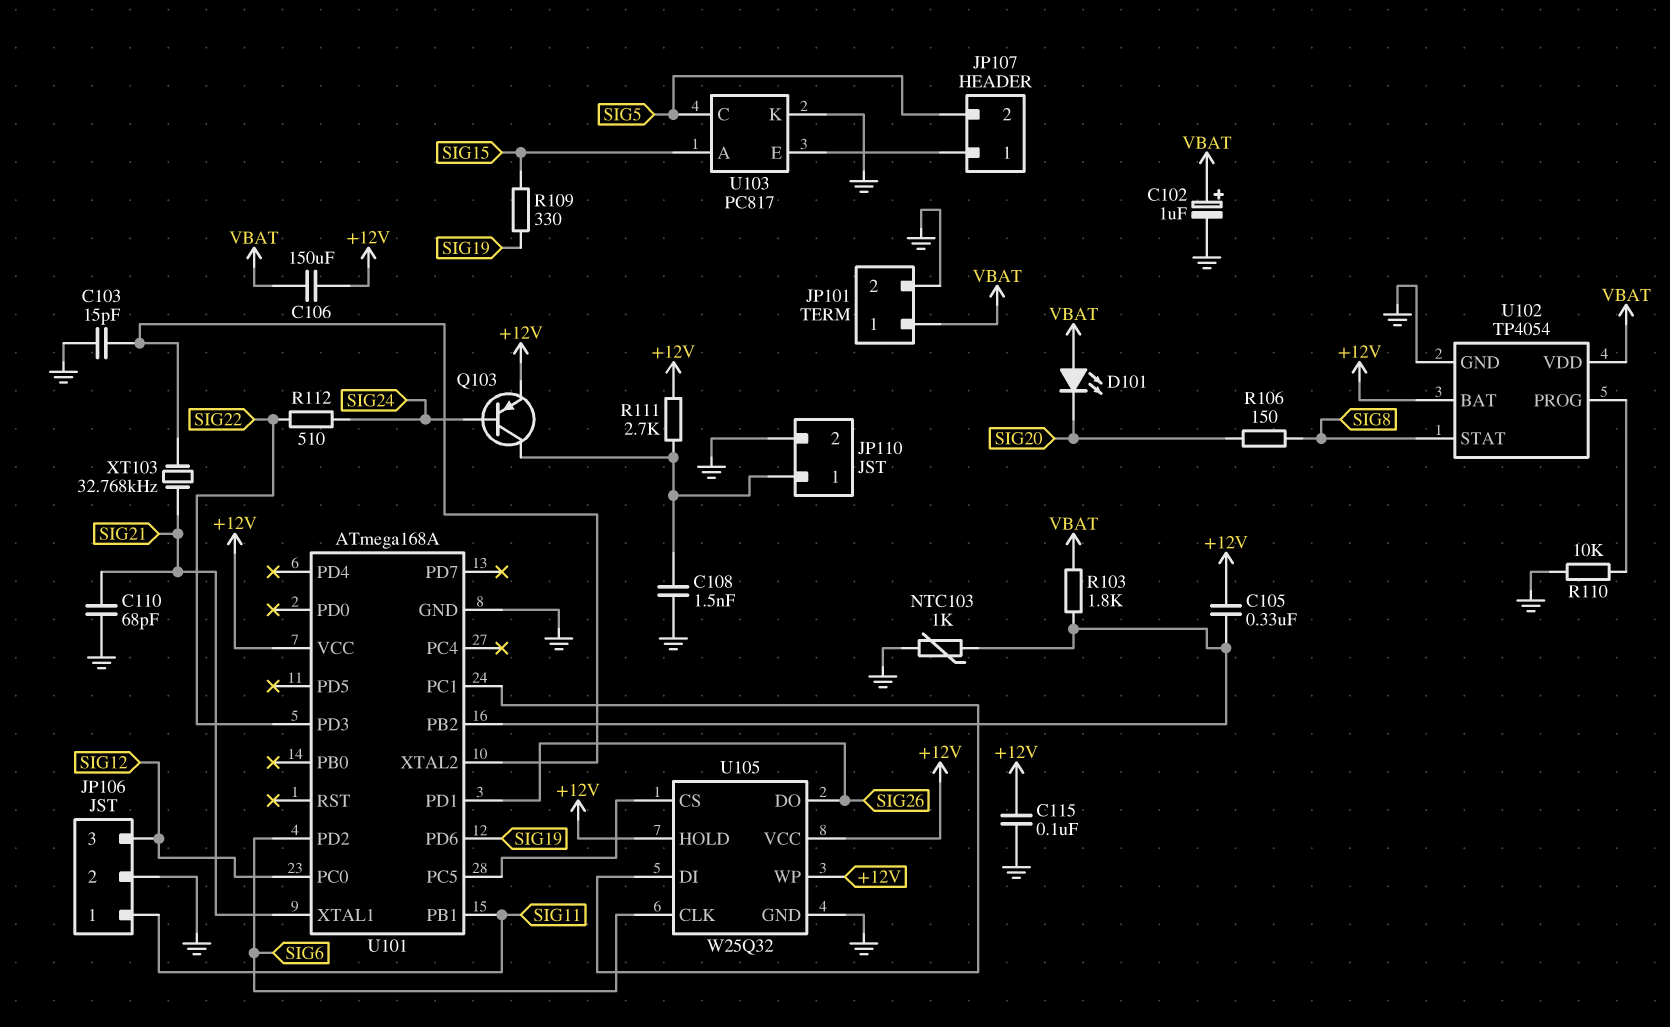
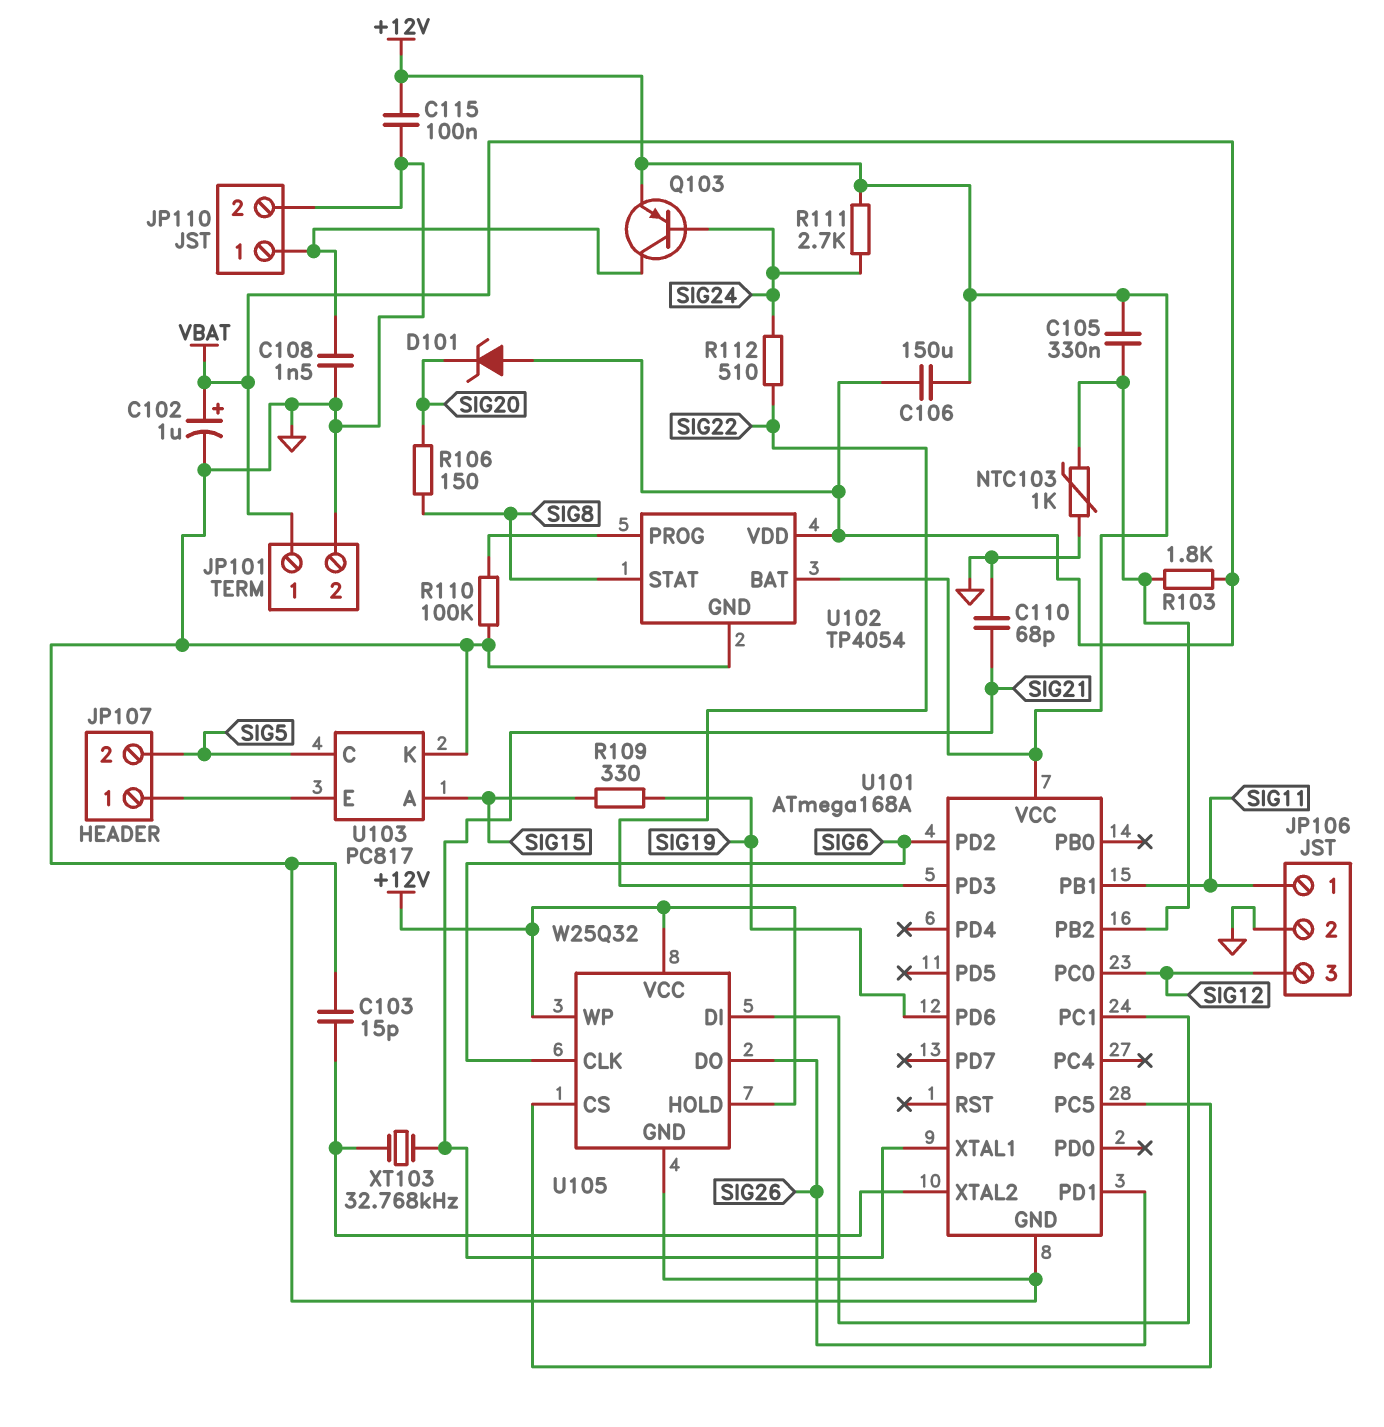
D101: LED (A VBAT, K SIG20) -> zener (A VBAT, K SIG20)
R110: 10k (GND, U102/PROG) -> 100k (GND, U102/PROG)
R111: 2.7k (+12V, JP110/1) -> 2.7k (+12V, SIG24)

